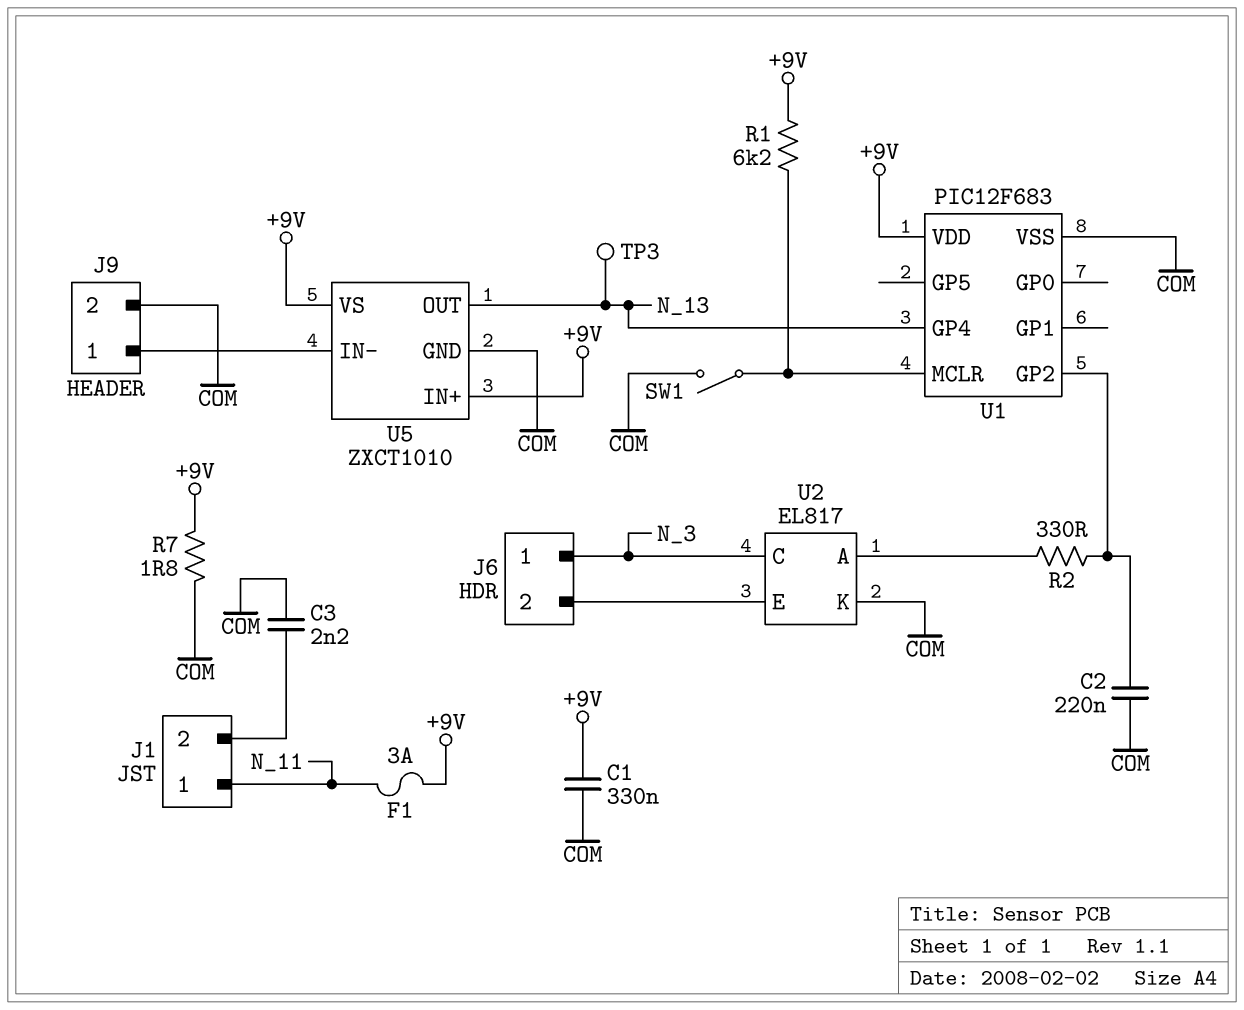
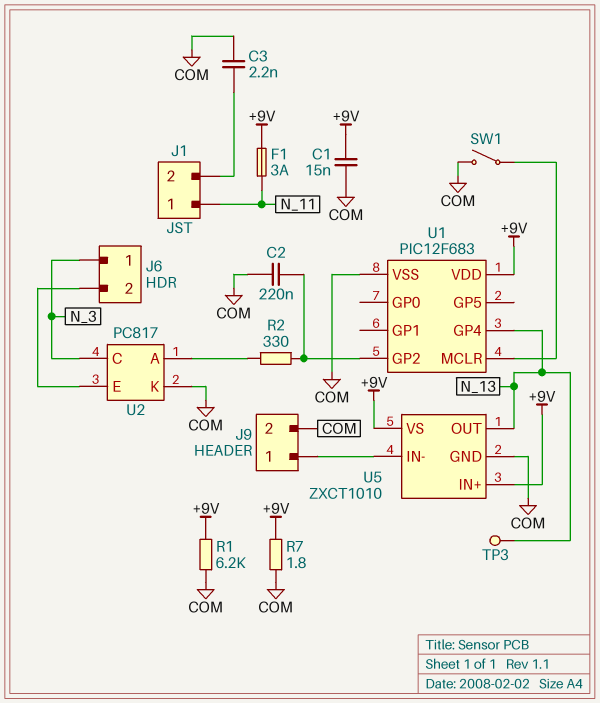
C1: 330nF (+9V, COM) -> 15nF (+9V, COM)
R1: 6.2k (+9V, U1/MCLR) -> 6.2k (+9V, COM)
U2: EL817 -> PC817

